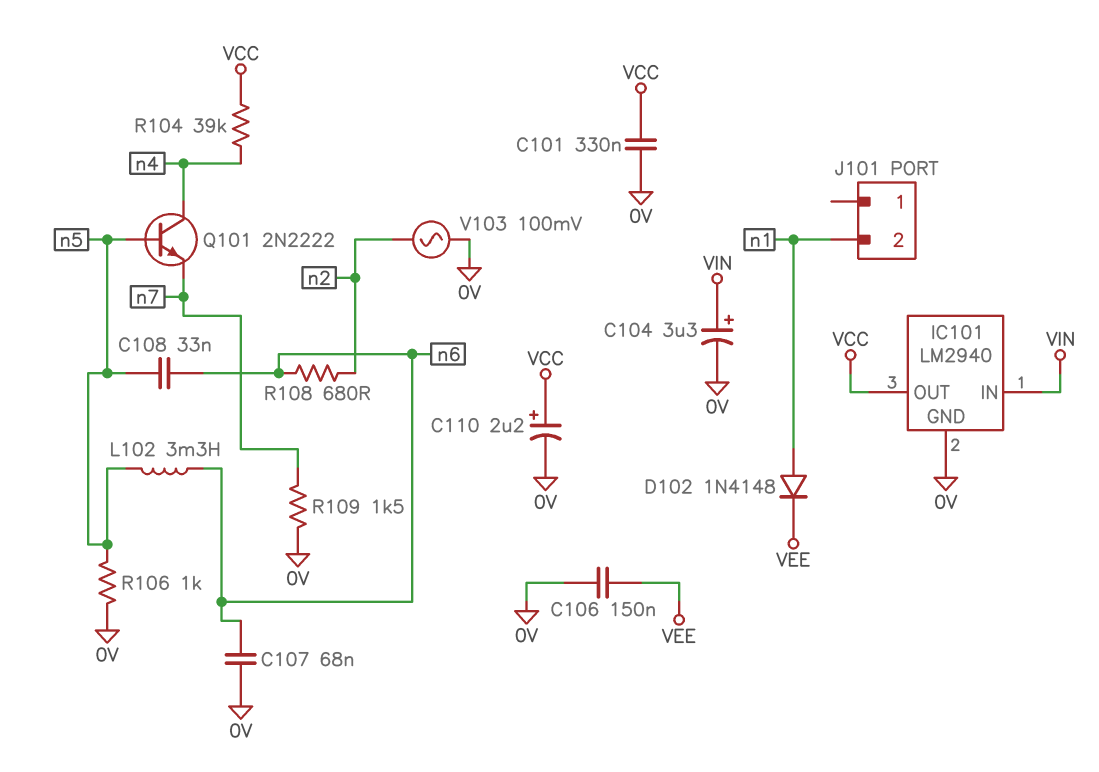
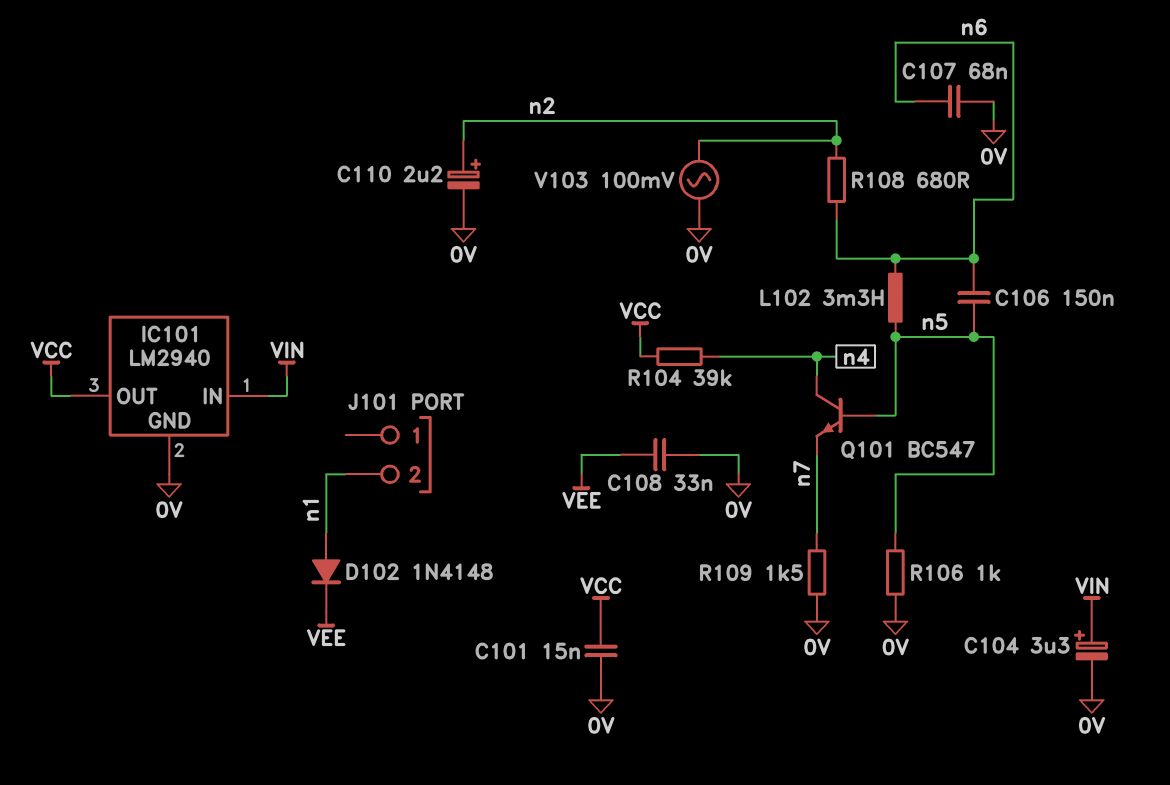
C101: 330nF (0V, VCC) -> 15nF (0V, VCC)
C106: 150nF (0V, VEE) -> 150nF (n5, n6)
C108: 33nF (n5, n6) -> 33nF (0V, VEE)
C110: 2.2uF (plus VCC, minus 0V) -> 2.2uF (plus n2, minus 0V)
Q101: NPN 2N2222 (B n5, C n4, E n7) -> NPN BC547 (B n5, C n4, E n7)

